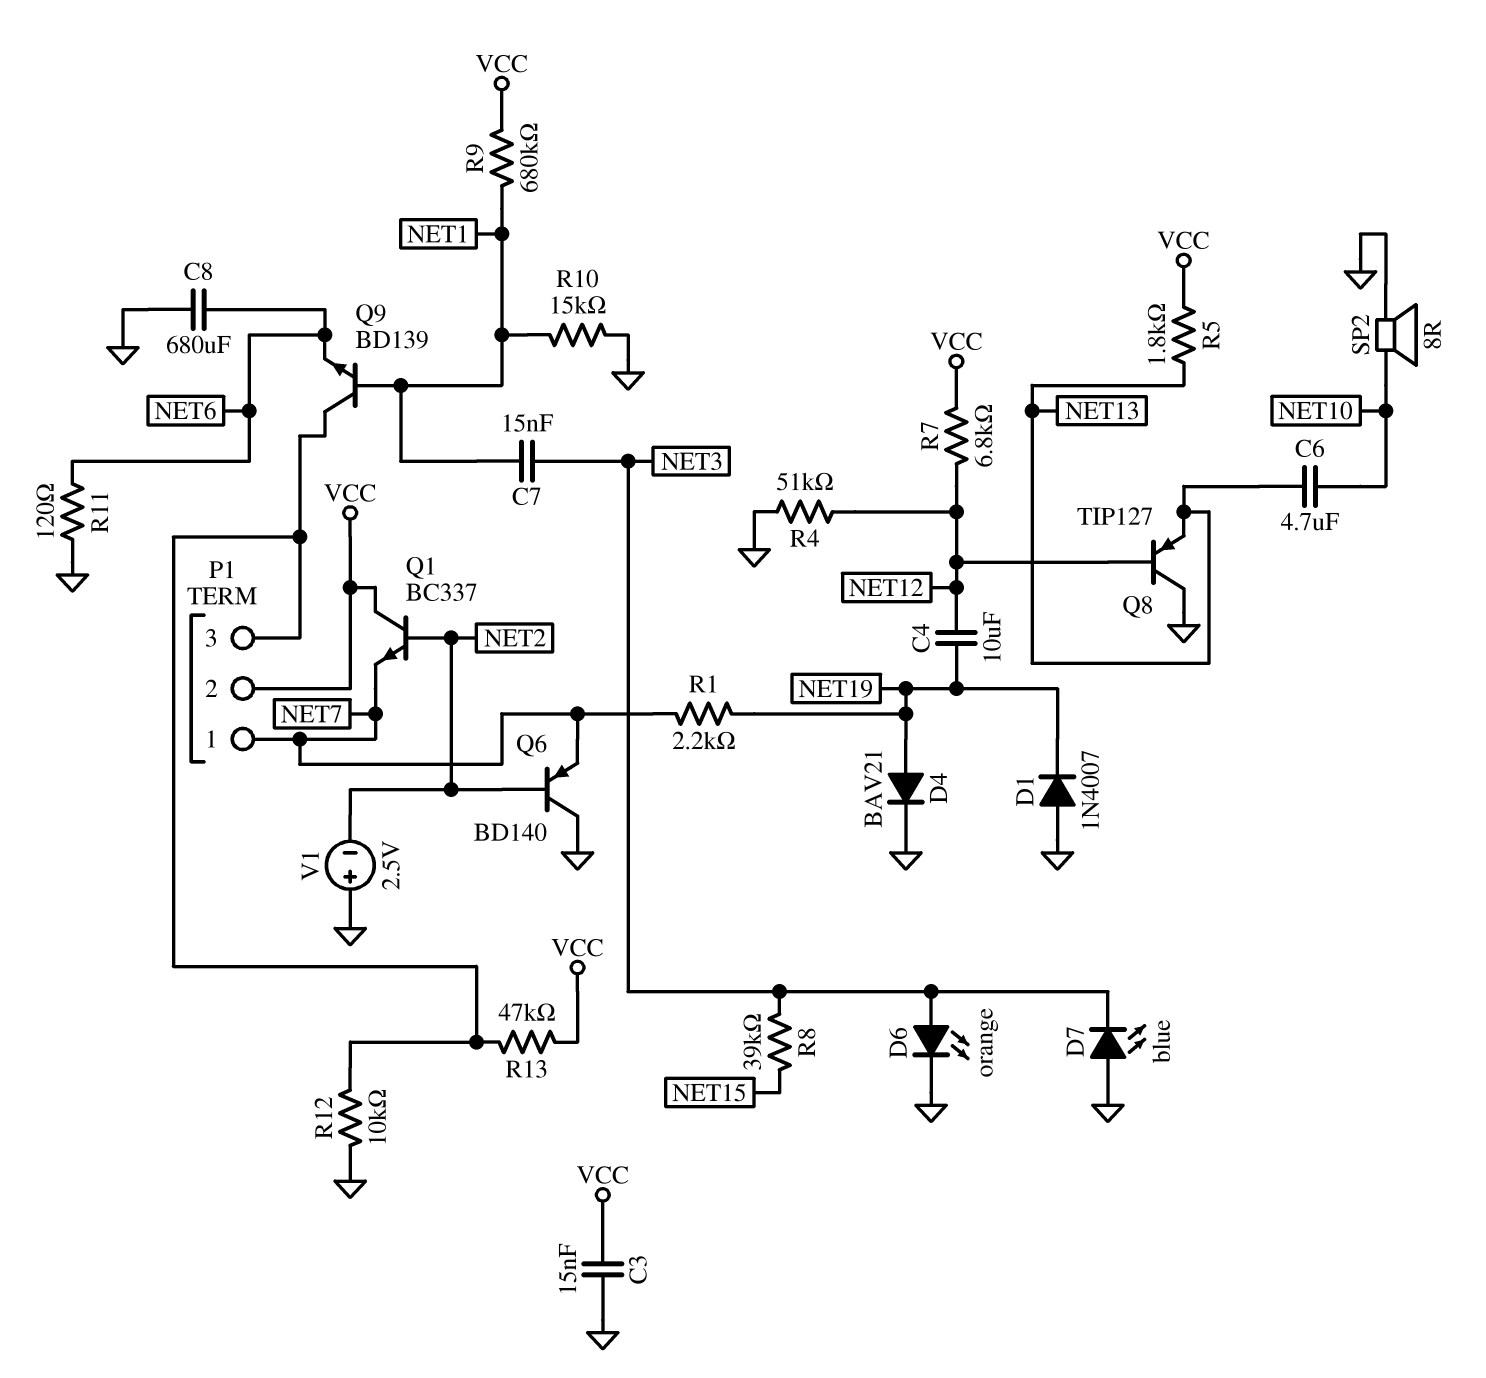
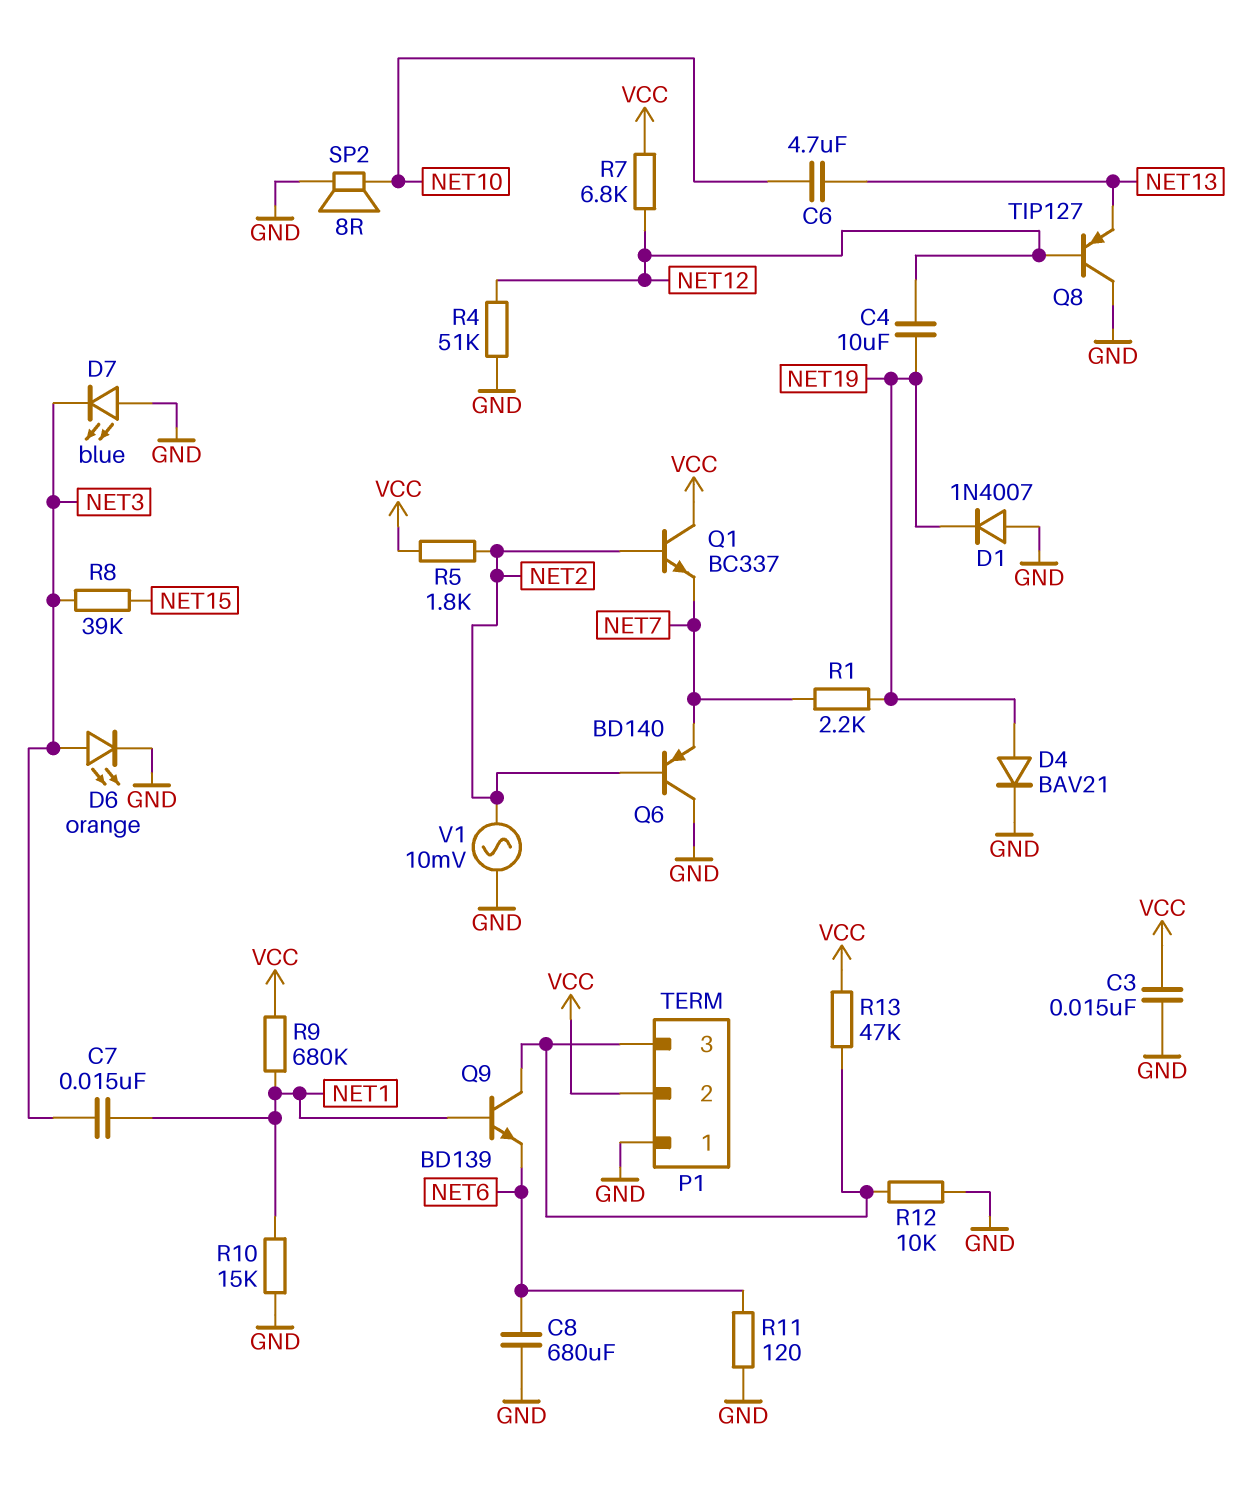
P1 pin 1: NET7 -> GND
R5: 1.8k (NET13, VCC) -> 1.8k (NET2, VCC)
V1: 2.5V (plus GND, minus NET2) -> AC 10mV (GND, NET2)

